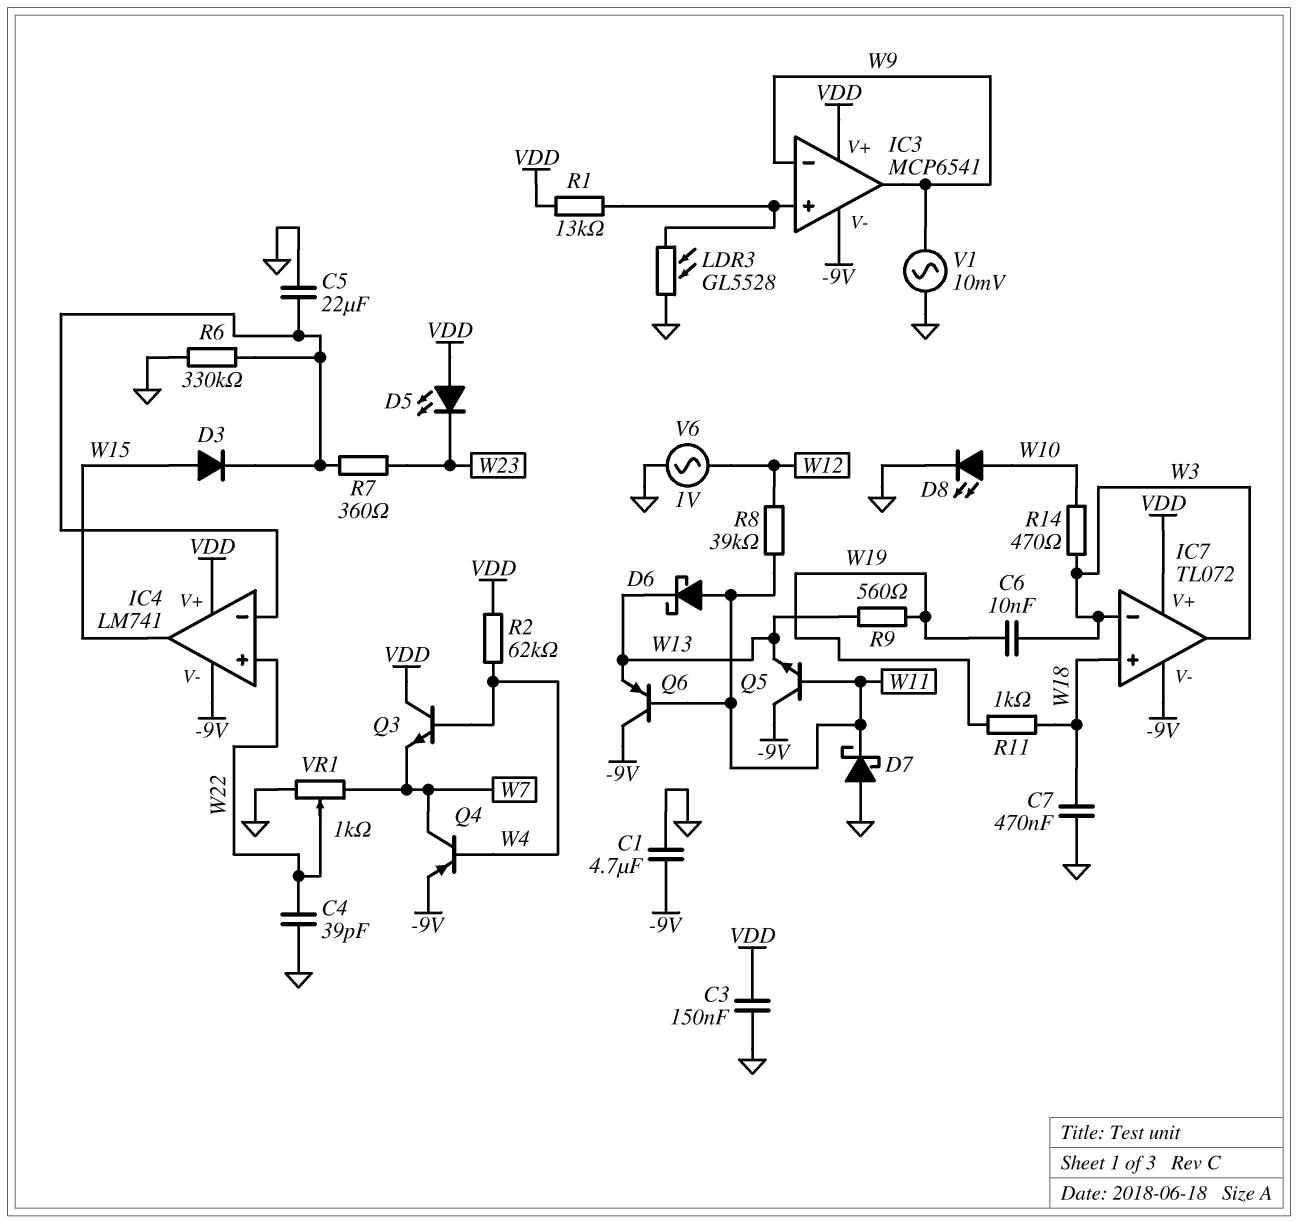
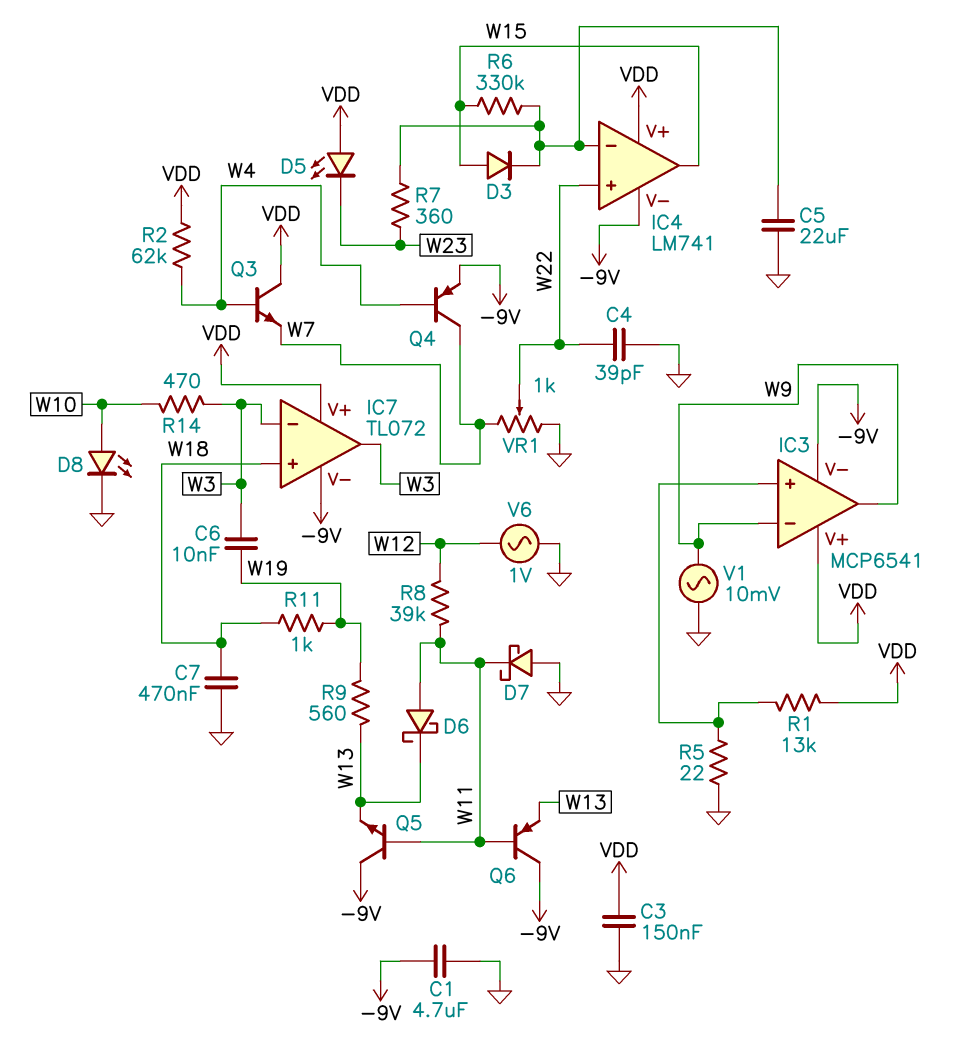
LDR3: GL5528 (GND, IC3/in+) -> none
R5: none -> 22 (GND, IC3/in+)
R6: 330k (GND, IC4/in-) -> 330k (IC4/in-, W15)

